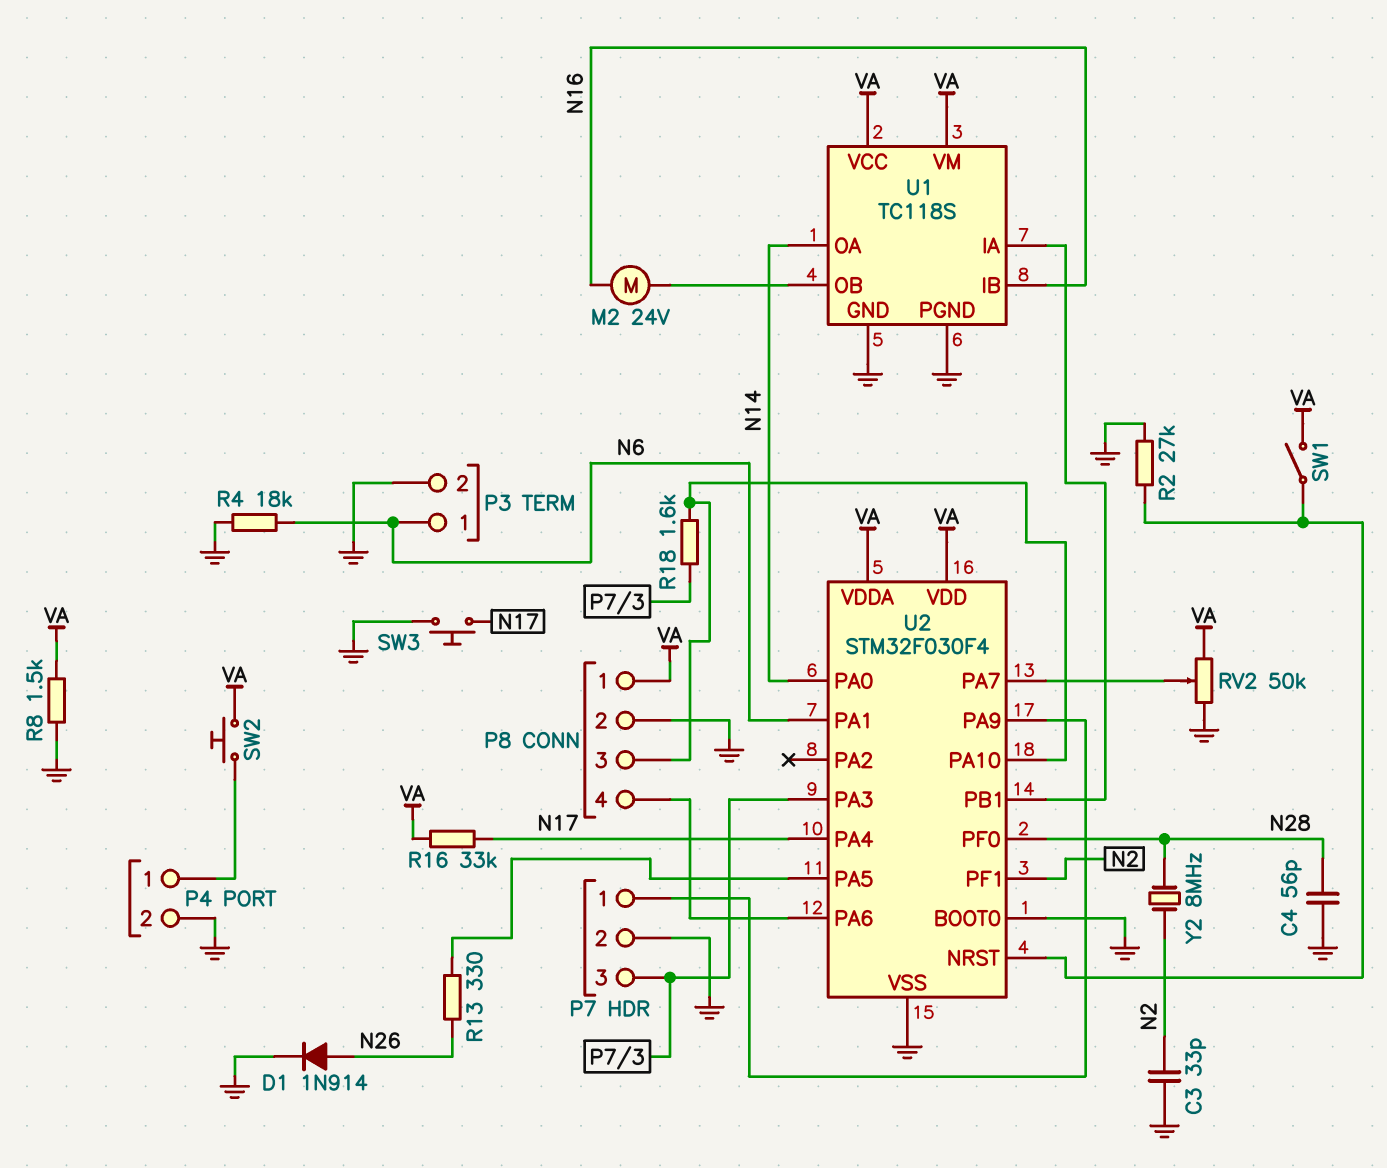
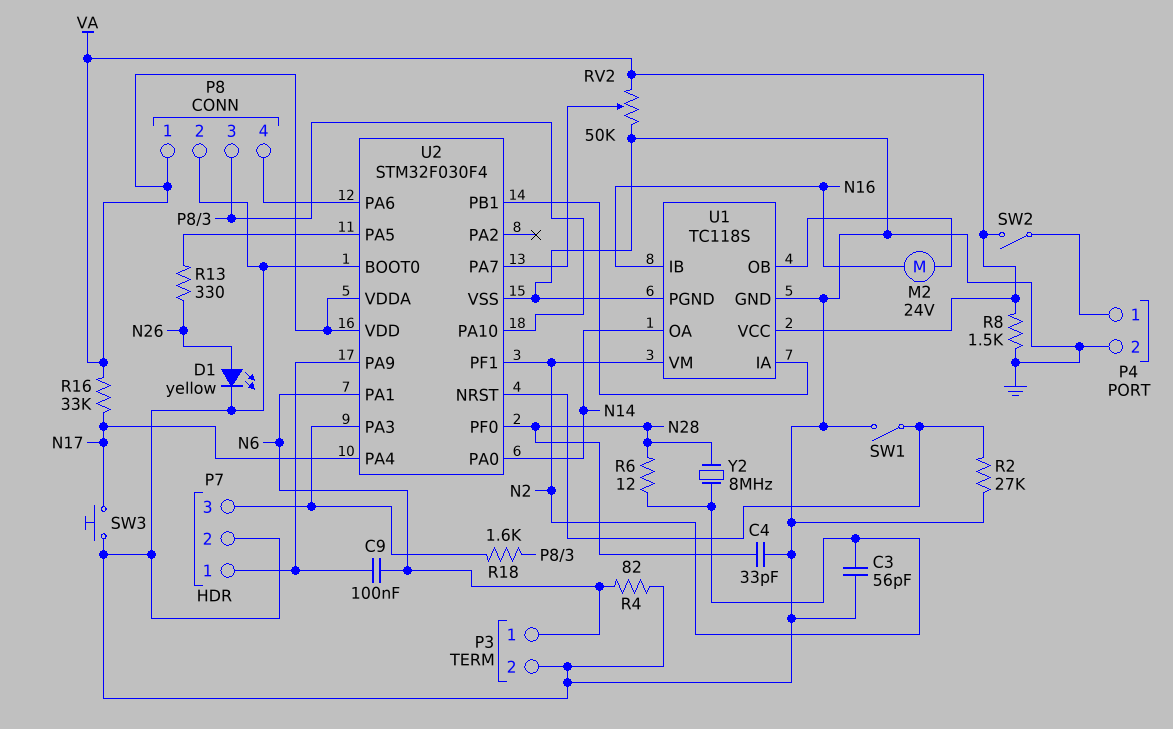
C3: 33pF (GND, N2) -> 56pF (GND, N2)
C4: 56pF (GND, N28) -> 33pF (GND, N28)
C9: none -> 100nF (N6, P7/1)
D1: diode 1N914 (A N26, K GND) -> LED yellow (A N26, K GND)
R4: 18k (GND, N6) -> 82 (GND, N6)
R6: none -> 12 (N2, N28)
SW1: switch (U2/NRST, VA) -> switch (GND, U2/NRST)
SW2: button (P4/1, VA) -> switch (P4/1, VA)
U1 pin VM: VA -> N2

